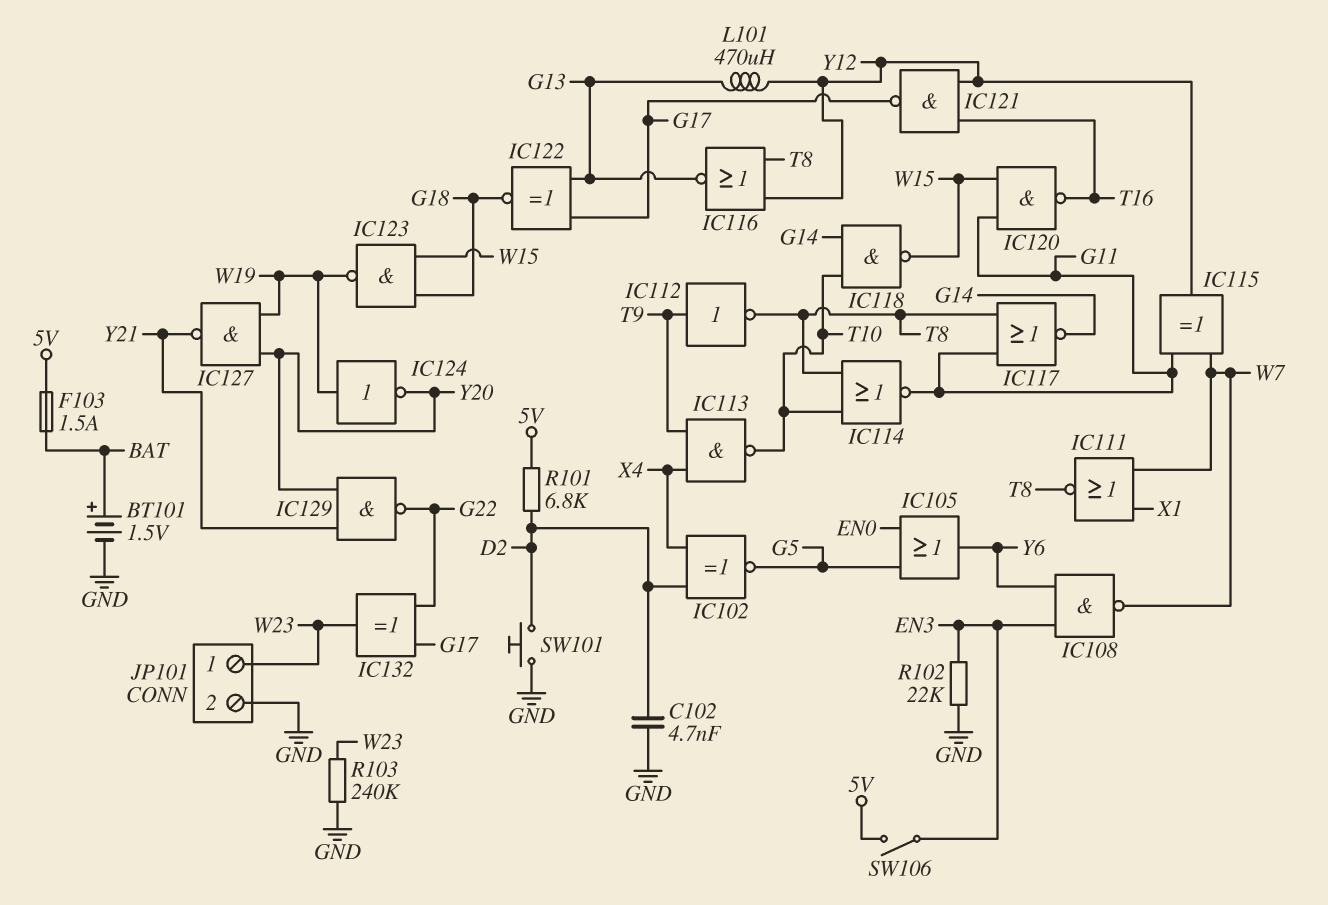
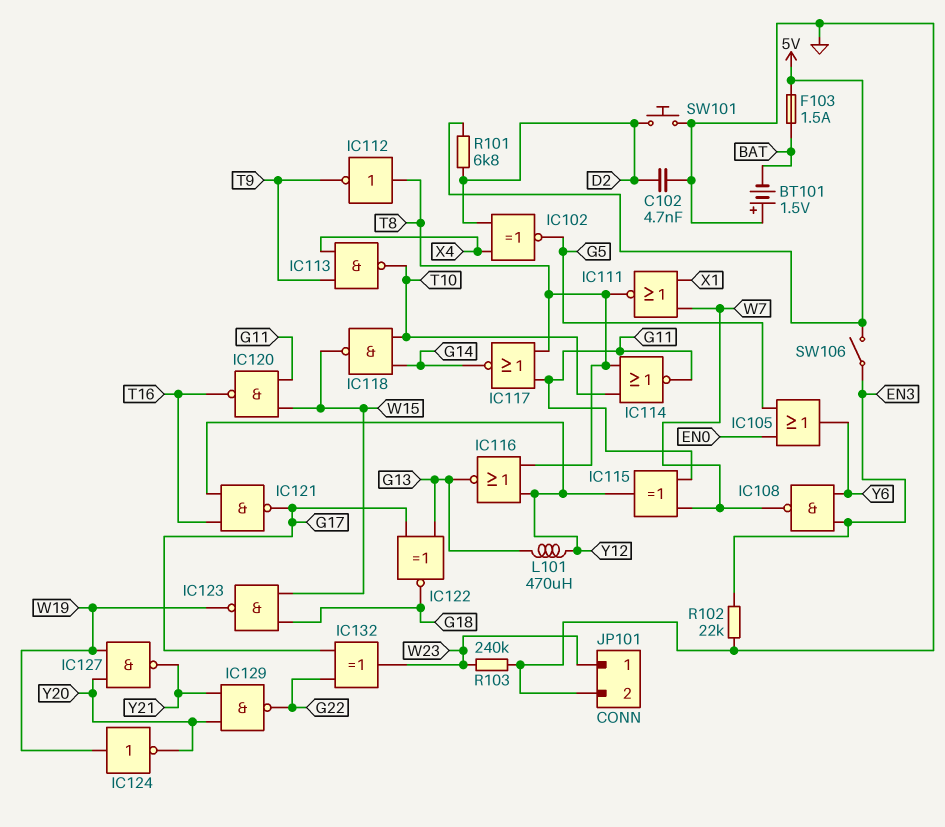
BT101: 1.5V (plus BAT, minus GND) -> 1.5V (plus GND, minus BAT)
IC112: NOT (in T9, out T8) -> NOT (in T8, out T9)

